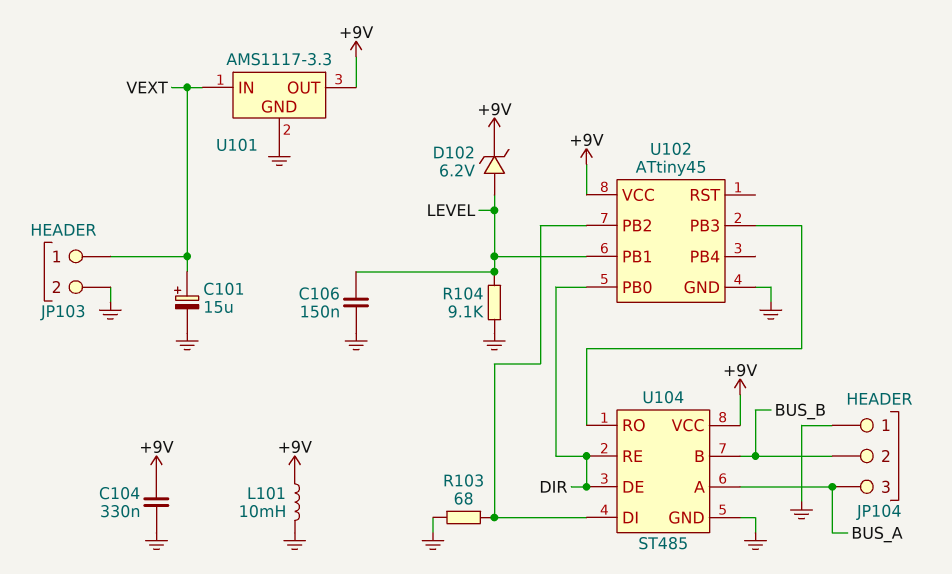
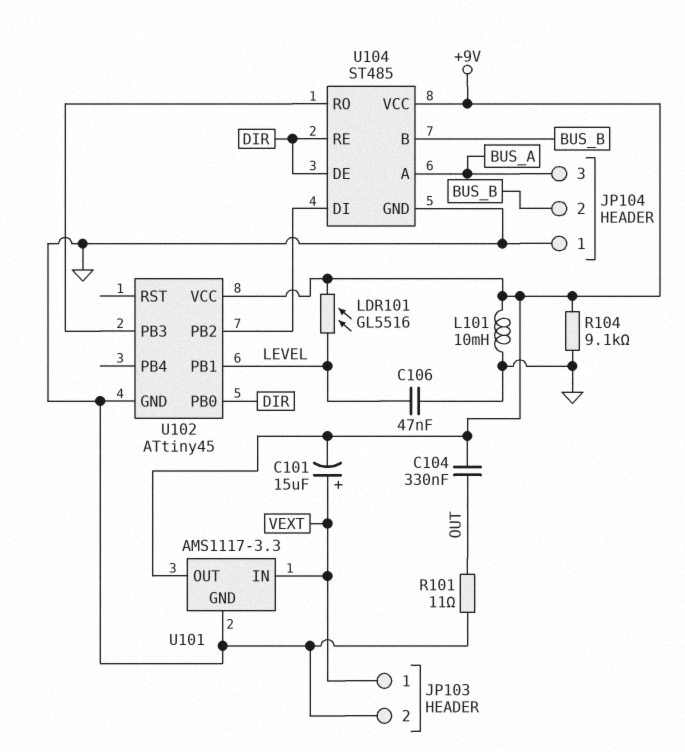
C101: 15uF (plus VEXT, minus GND) -> 15uF (plus VEXT, minus +9V)
C104: 330nF (+9V, GND) -> 330nF (+9V, OUT)
C106: 150nF (GND, LEVEL) -> 47nF (GND, LEVEL)
D102: zener 6.2V (A LEVEL, K +9V) -> none
LDR101: none -> GL5516 (+9V, LEVEL)
R101: none -> 11 (GND, OUT)
R103: 68 (GND, U102/PB2) -> none
R104: 9.1k (GND, LEVEL) -> 9.1k (+9V, GND)

